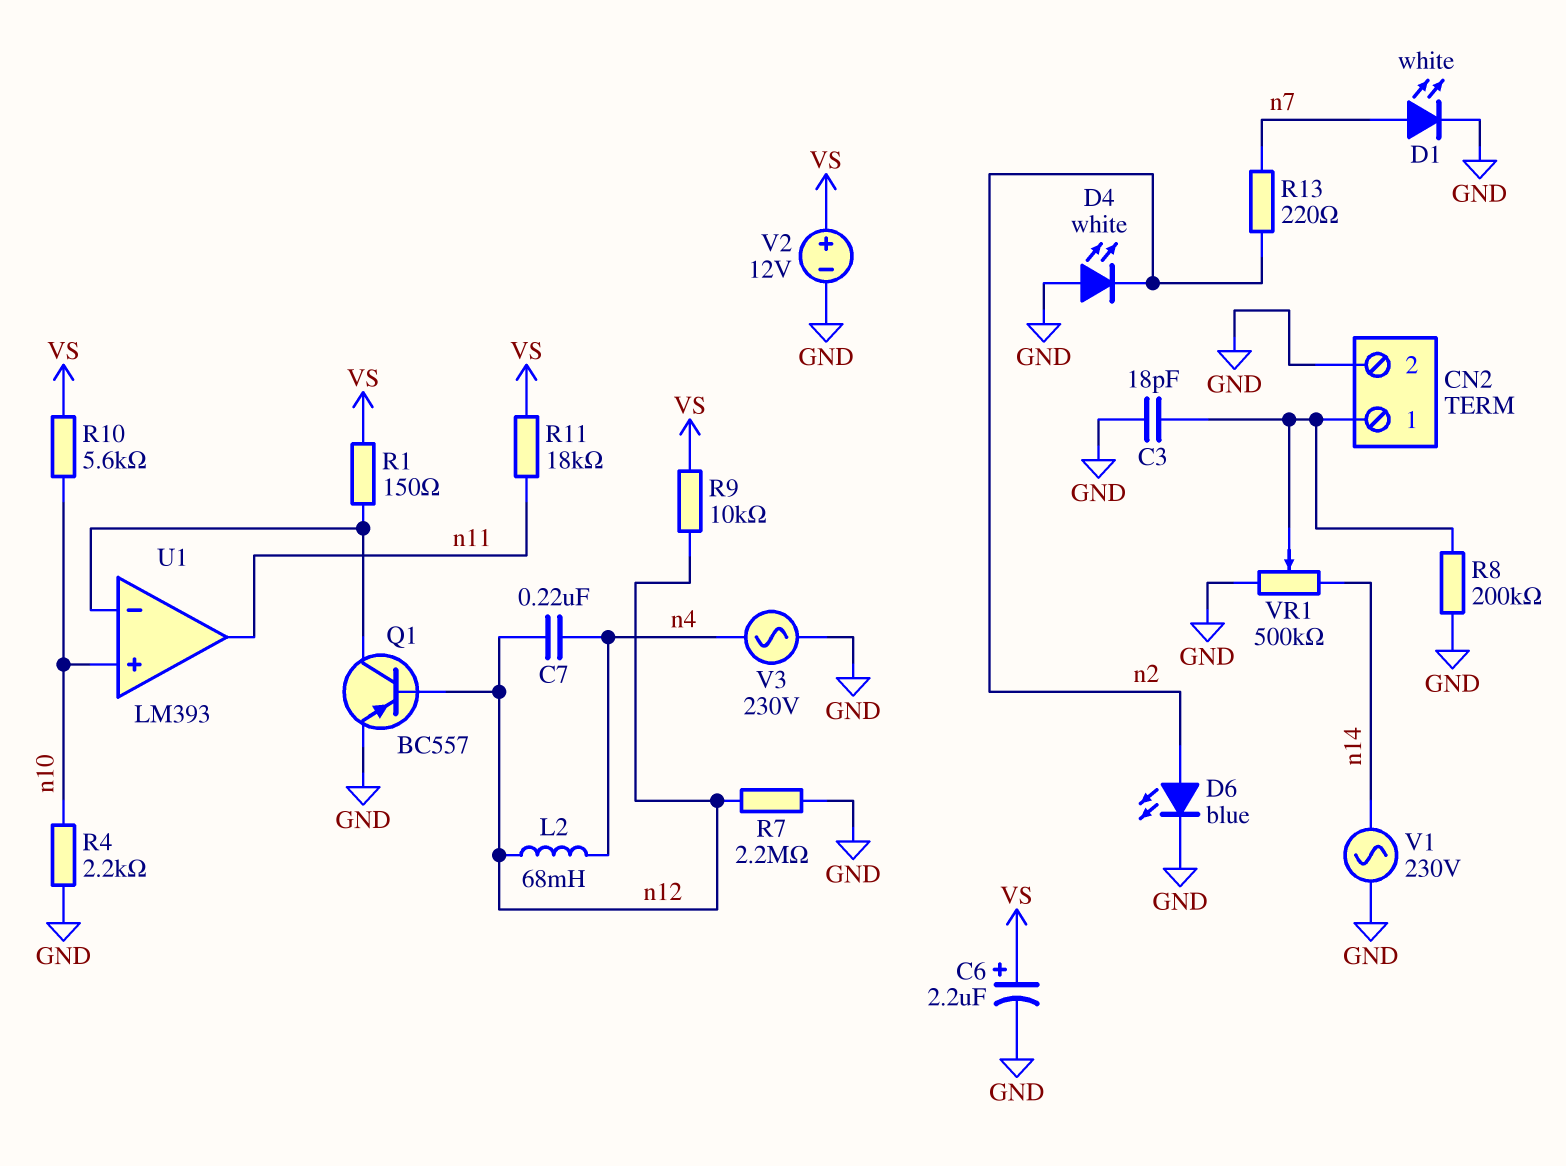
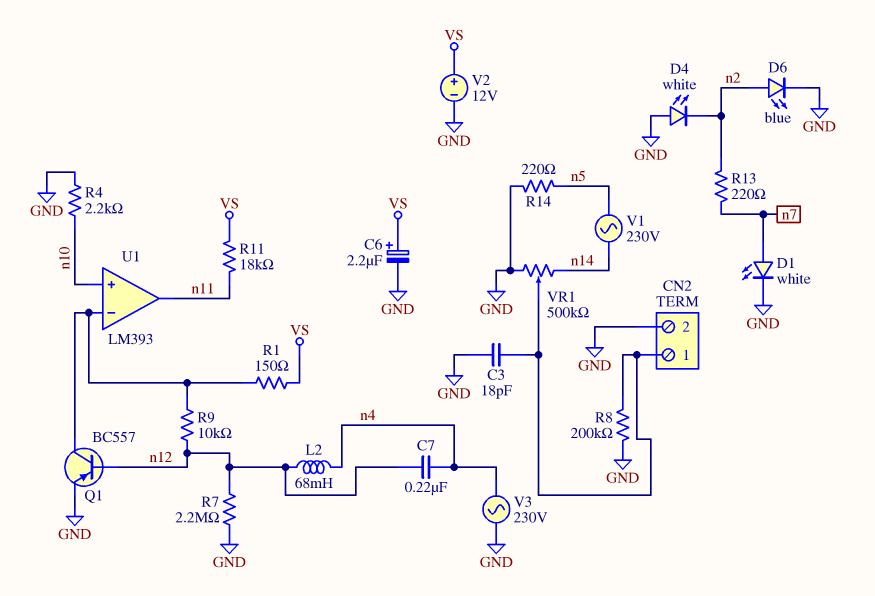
R9: 10k (VS, n12) -> 10k (U1/in-, n12)
R10: 5.6k (VS, n10) -> none
R14: none -> 220 (GND, n5)
V1: AC 230V (GND, n14) -> AC 230V (n5, n14)

